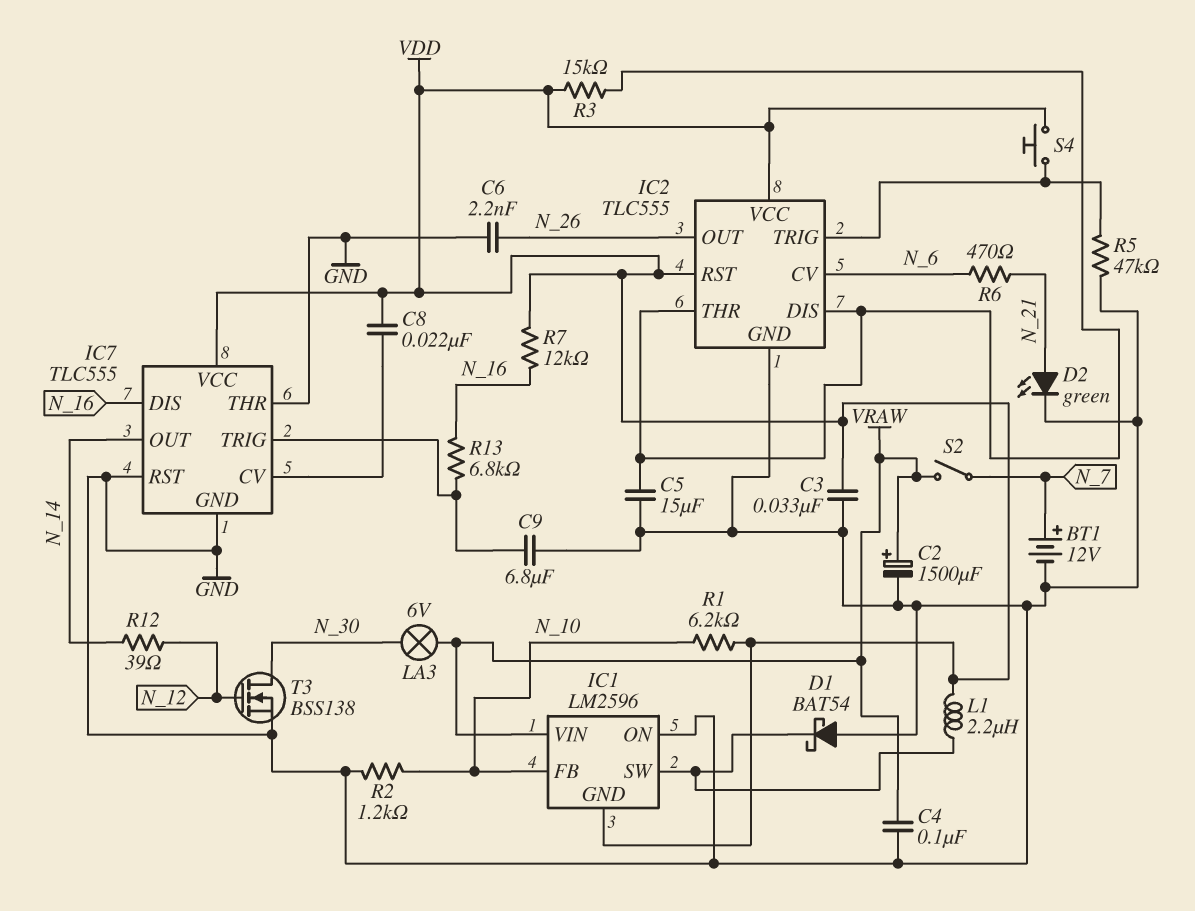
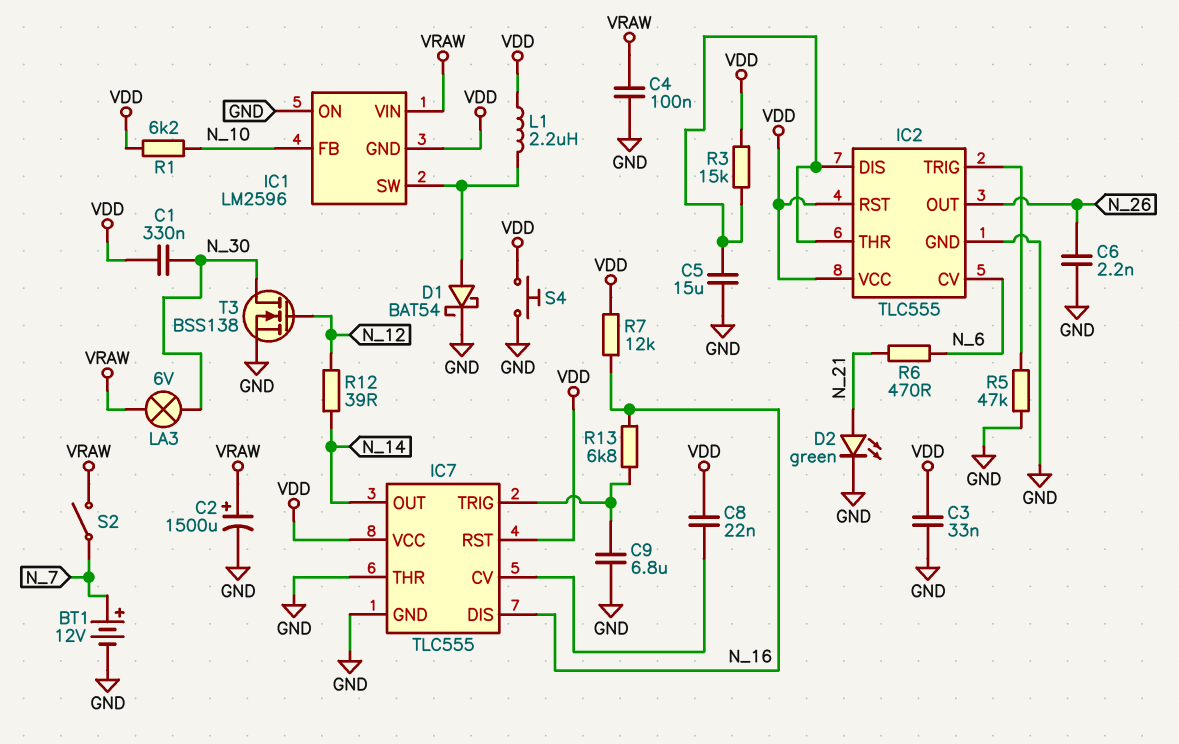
C1: none -> 330nF (N_30, VDD)
D1: schottky BAT54 (A GND, K IC1/SW) -> schottky BAT54 (A IC1/SW, K GND)
IC7 pin RST: GND -> VDD
R2: 1.2k (GND, N_10) -> none
S4: button (IC2/TRIG, VDD) -> button (GND, VDD)

